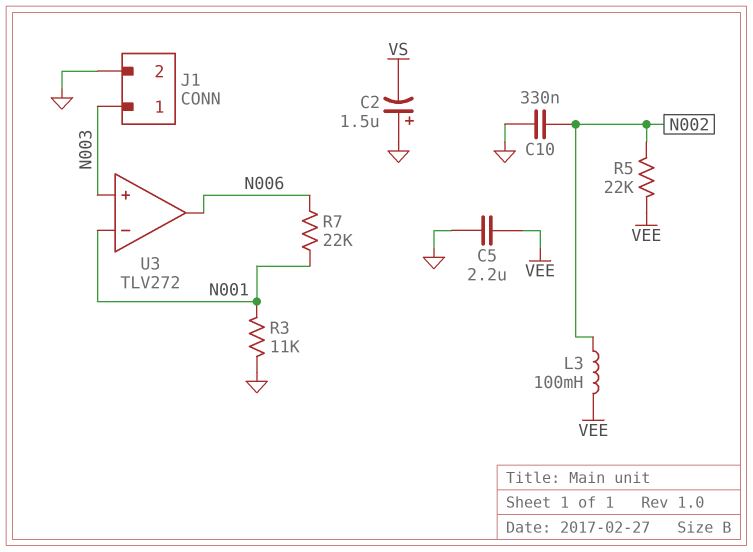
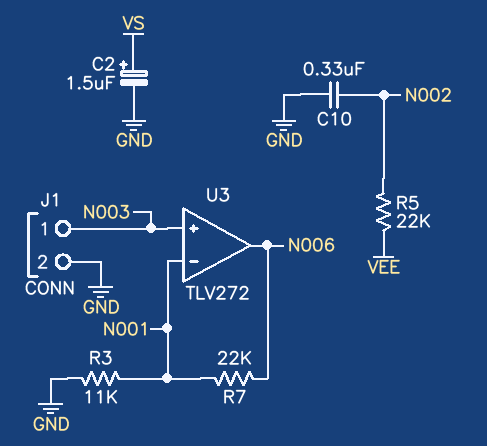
C2: 1.5uF (plus GND, minus VS) -> 1.5uF (plus VS, minus GND)
C5: 2.2uF (GND, VEE) -> none
L3: 100mH (N002, VEE) -> none

